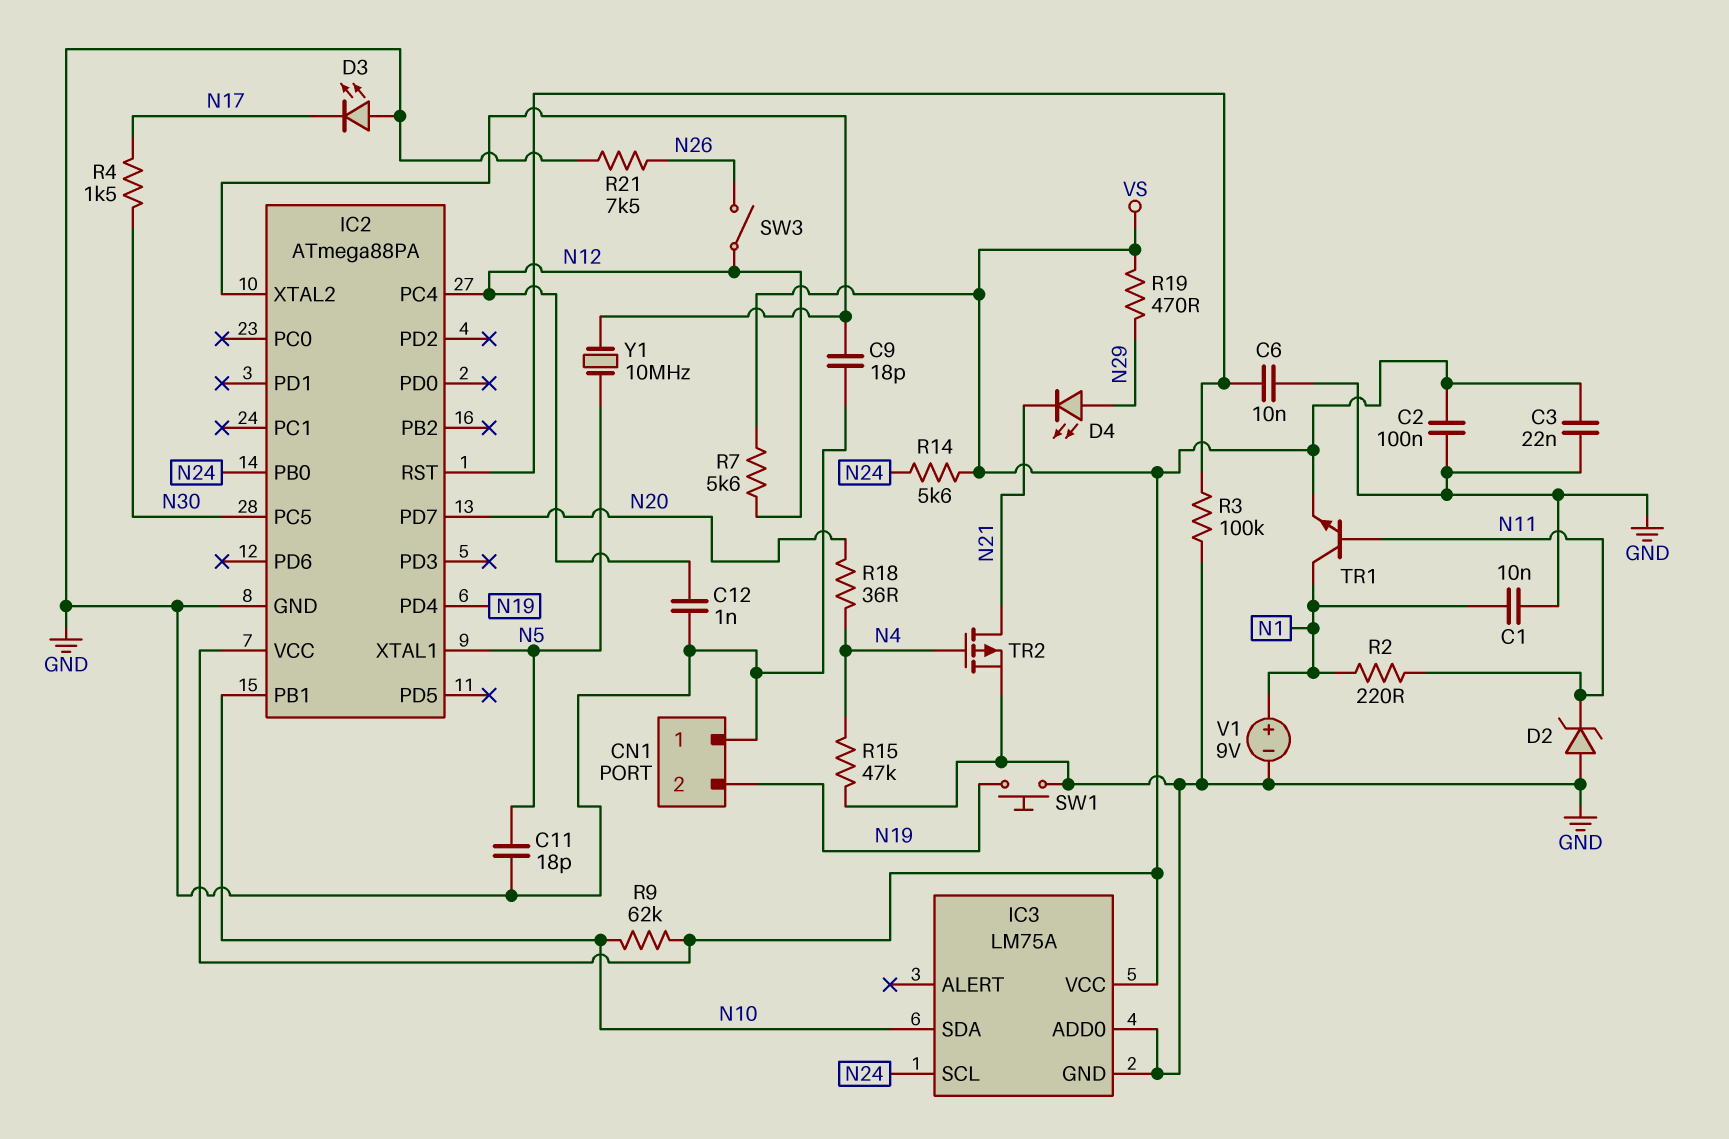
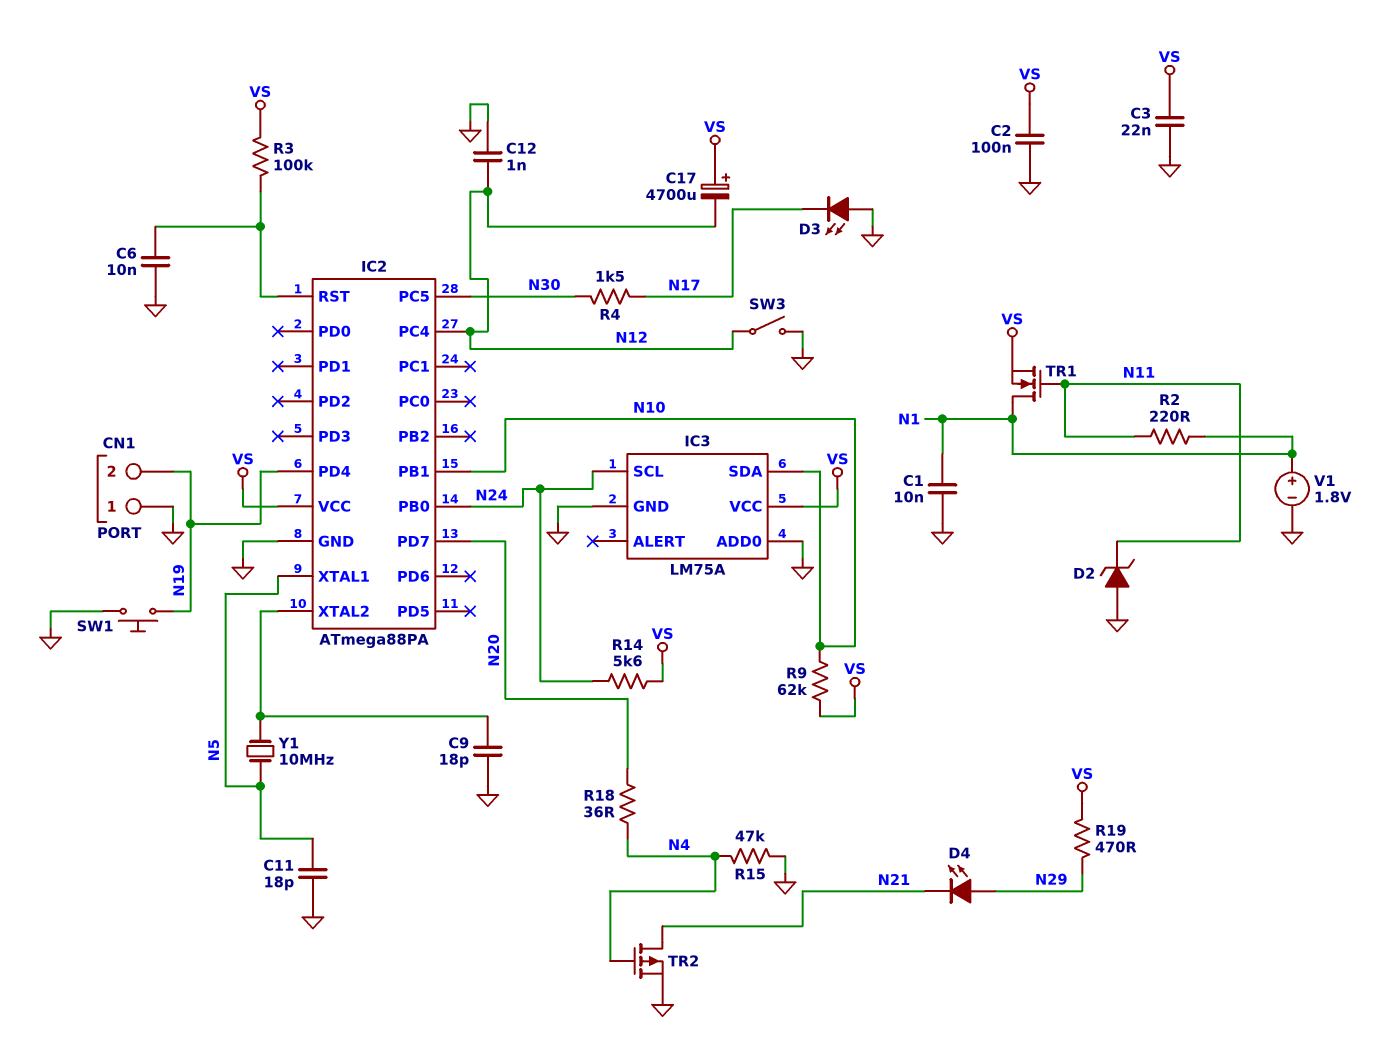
C17: none -> 4700uF (plus VS, minus N12)
R3: 100k (GND, IC2/RST) -> 100k (IC2/RST, VS)
R7: 5.6k (N12, VS) -> none
R21: 7.5k (GND, N26) -> none
SW3: switch (N12, N26) -> switch (GND, N12)
TR1: NPN (B N11, C N1, E VS) -> NMOS (G N11, D N1, S VS)
V1: 9V (plus N1, minus GND) -> 1.8V (plus N1, minus GND)

